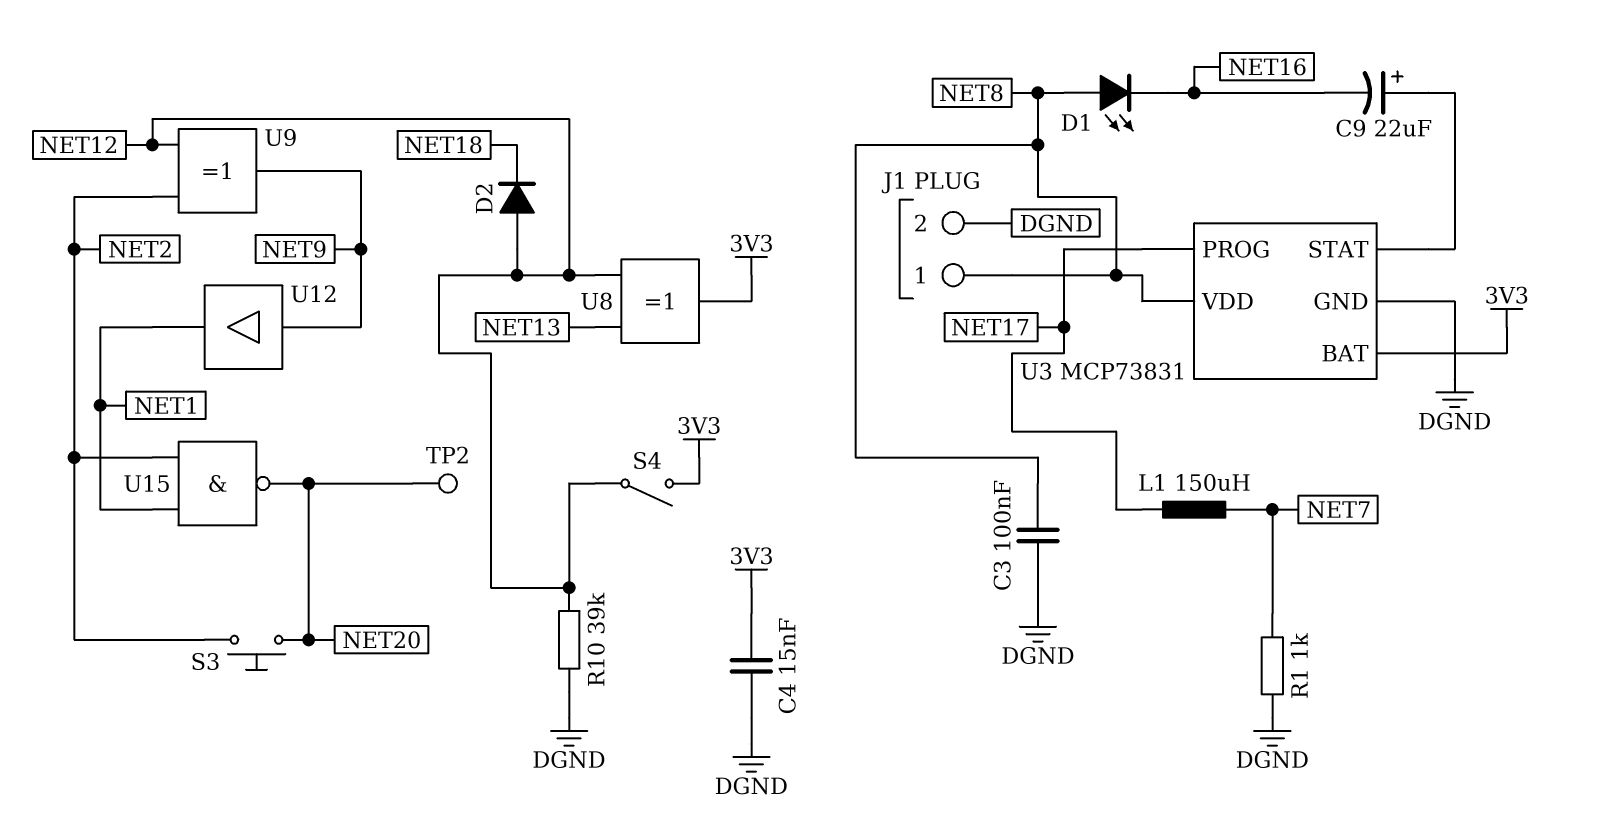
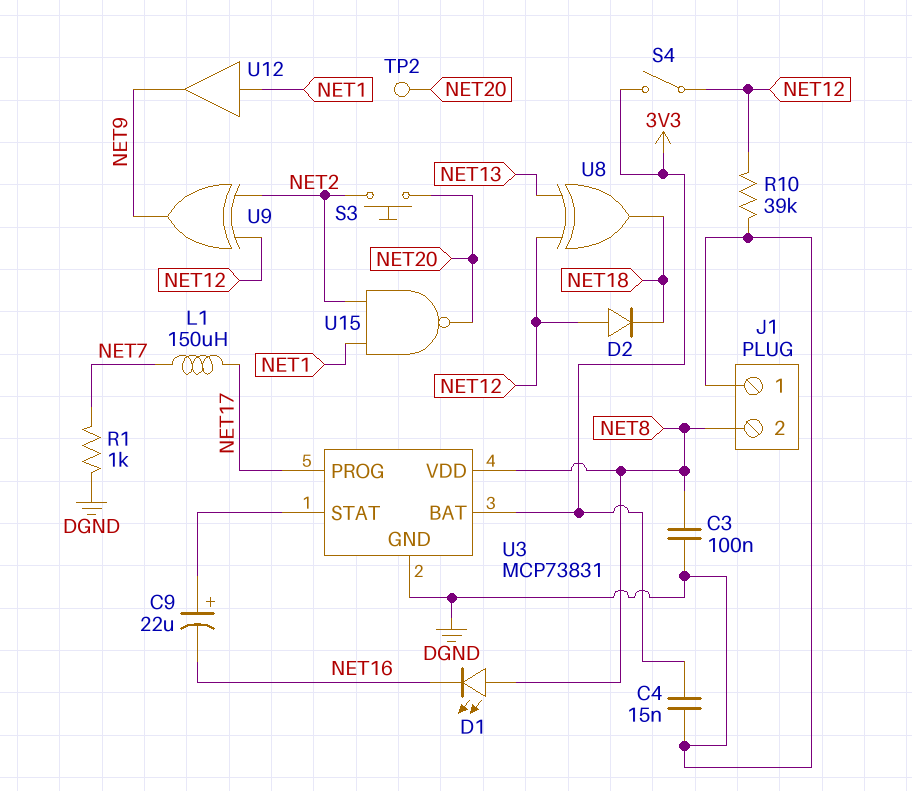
J1 pin 1: NET8 -> DGND
J1 pin 2: DGND -> NET8
U8: XOR (in NET12, in NET13, out 3V3) -> XOR (in NET12, in NET13, out NET18)
U12: buffer (in NET9, out NET1) -> buffer (in NET1, out NET9)

